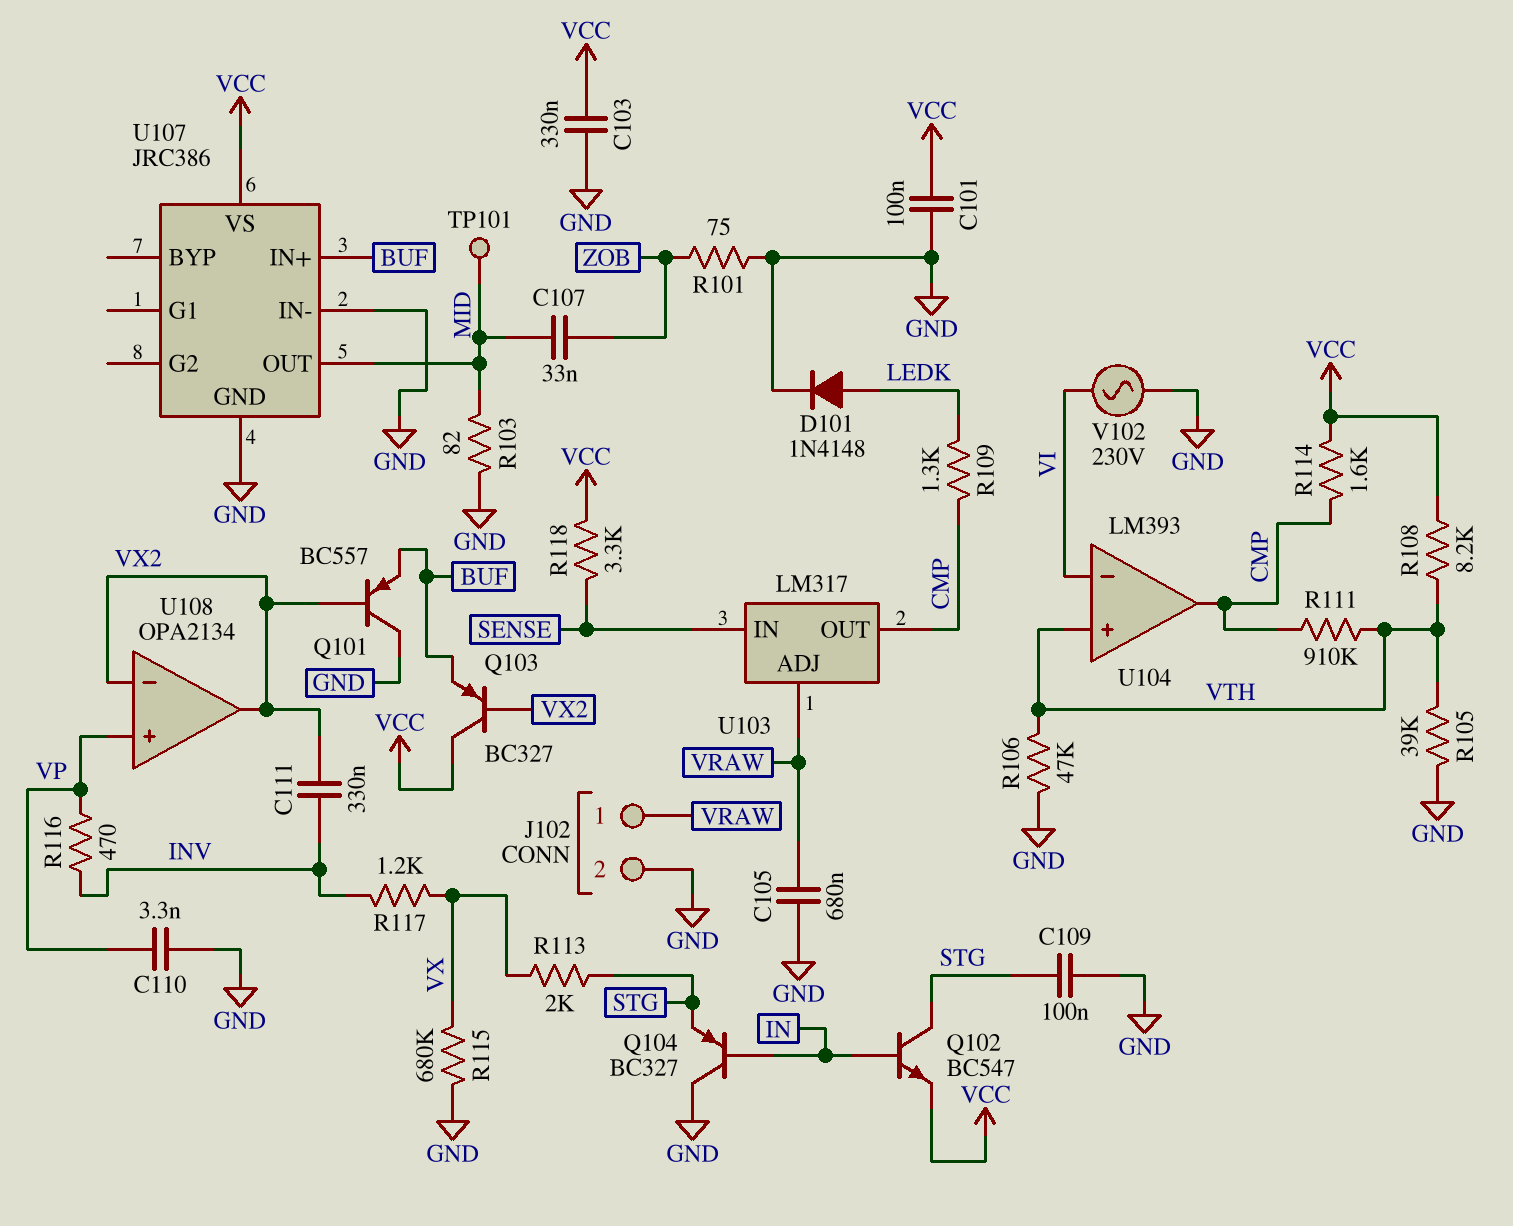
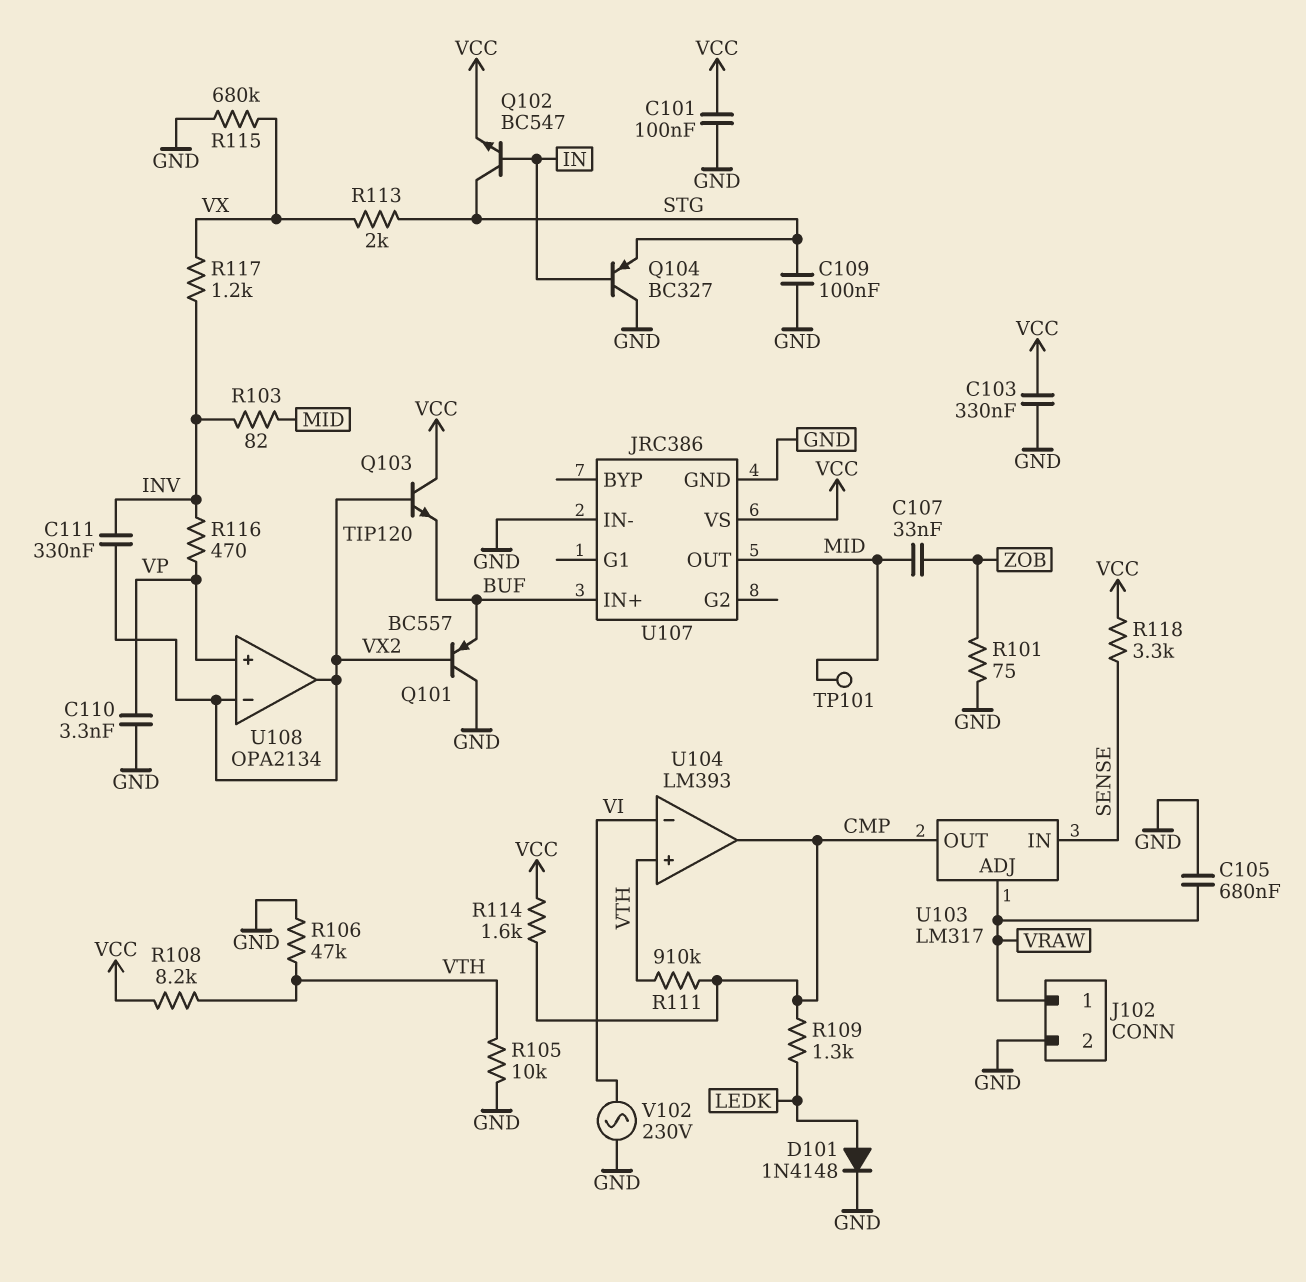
Q103: PNP BC327 (B VX2, C VCC, E BUF) -> NPN TIP120 (B VX2, C VCC, E BUF)
R103: 82 (GND, MID) -> 82 (INV, MID)
R105: 39k (GND, VTH) -> 10k (GND, VTH)

